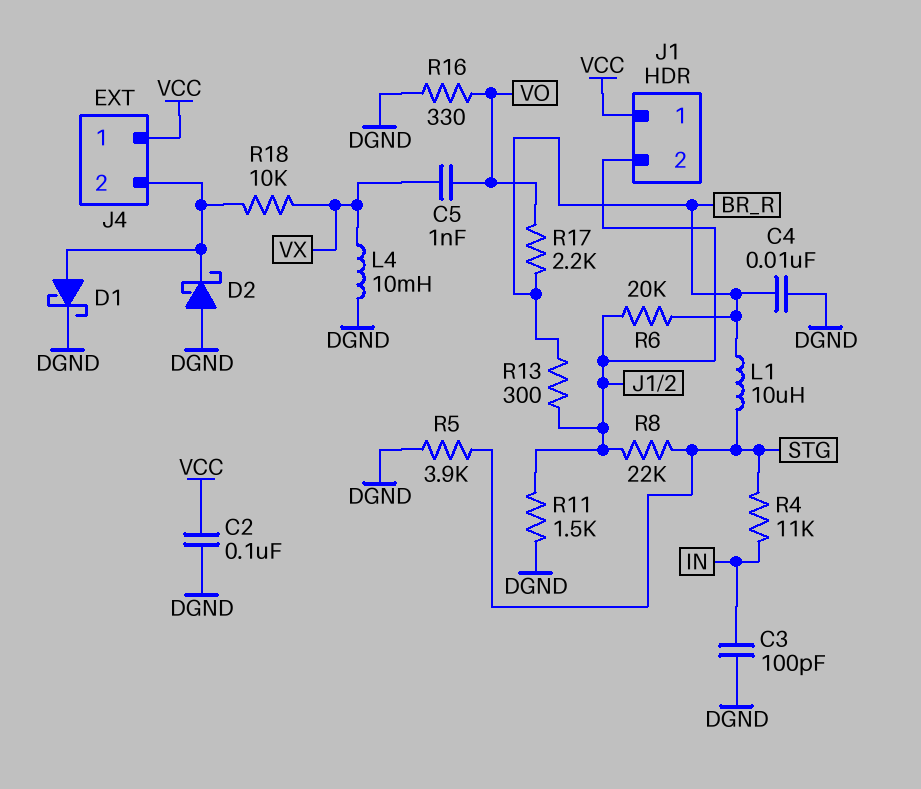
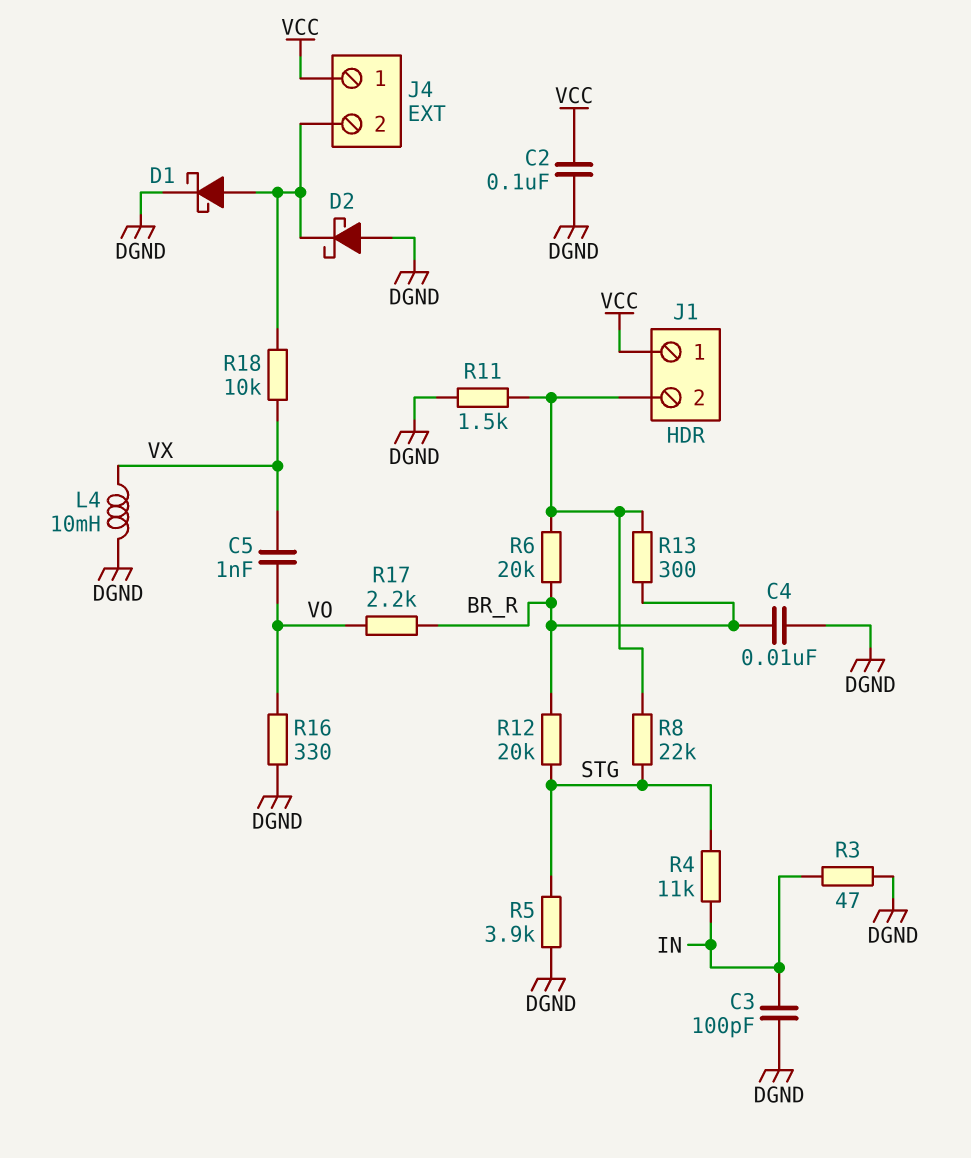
L1: 10uH (BR_R, STG) -> none
R3: none -> 47 (DGND, IN)
R12: none -> 20k (BR_R, STG)

